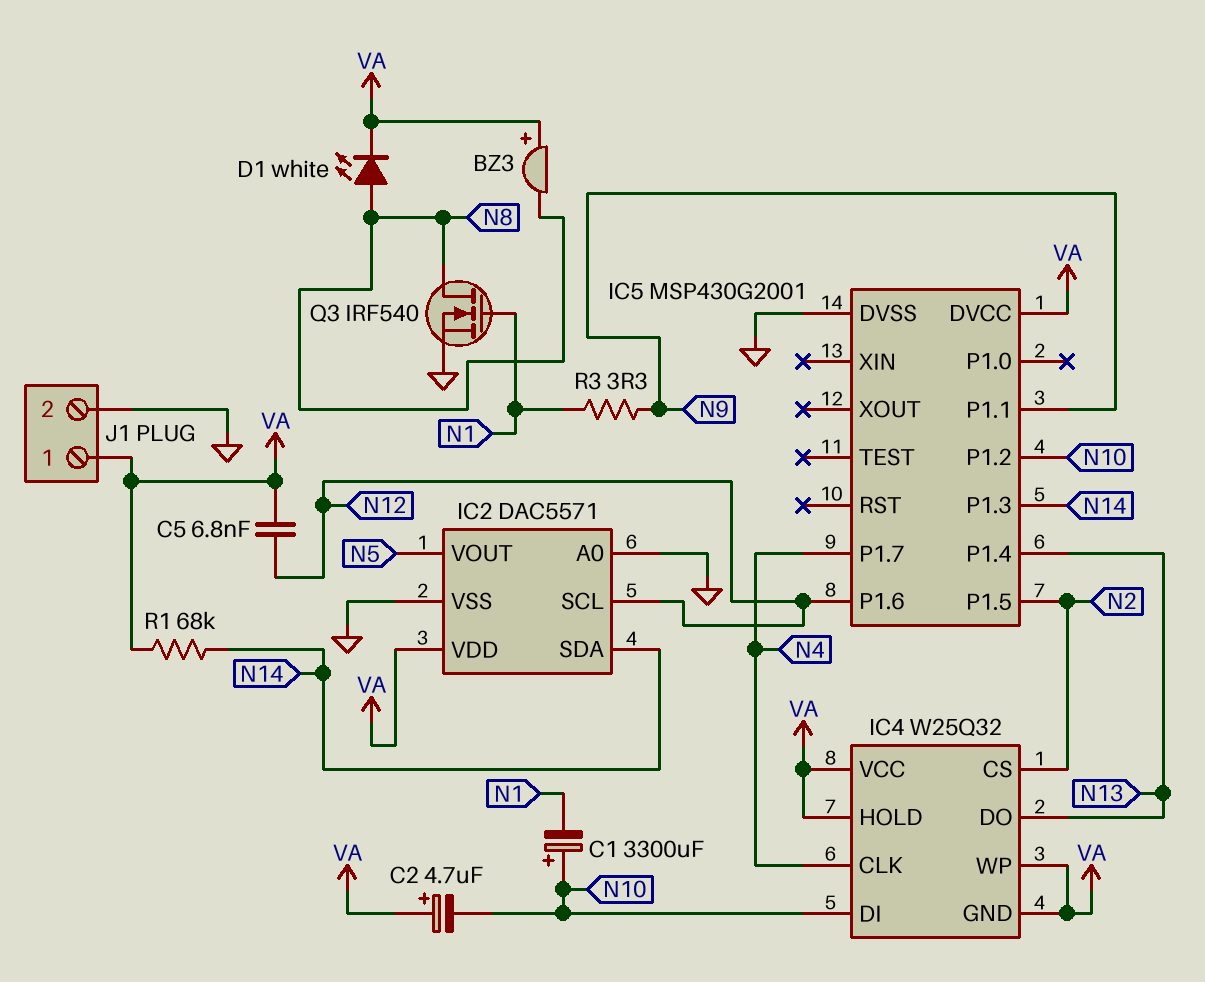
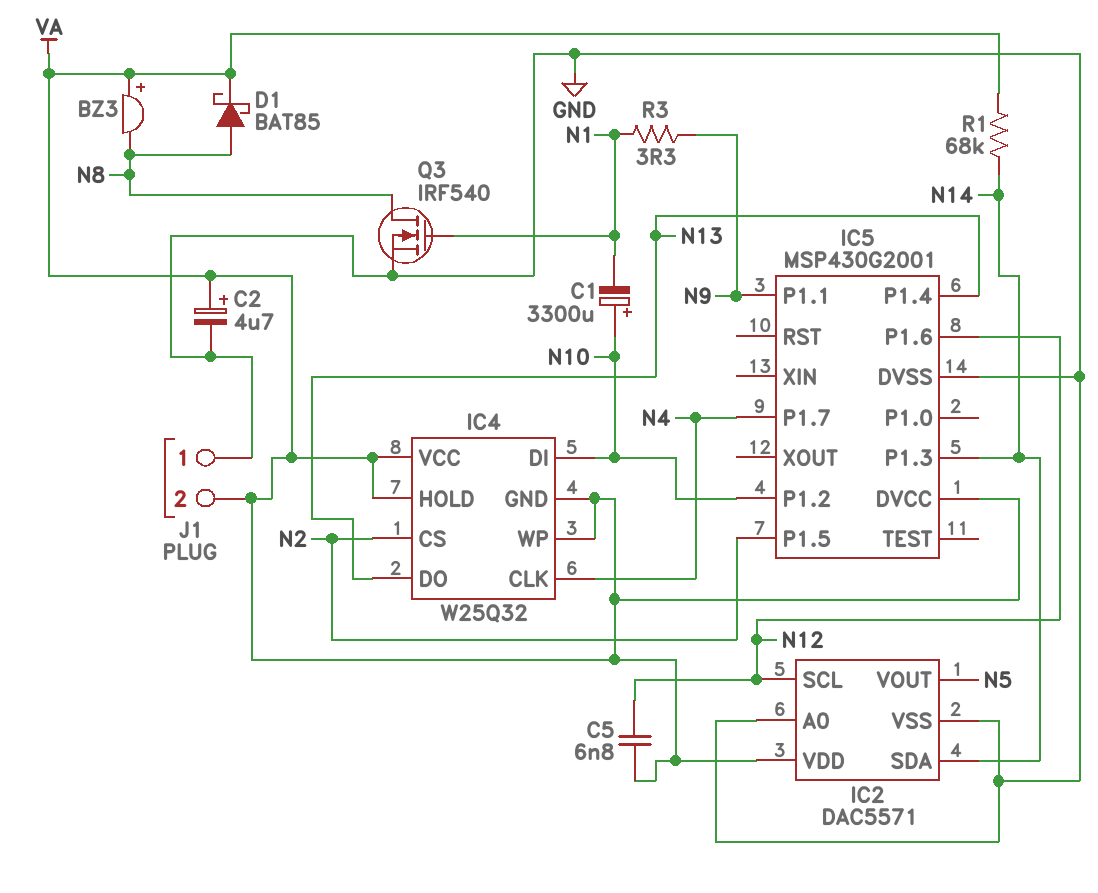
C2: 4.7uF (plus VA, minus N10) -> 4.7uF (plus VA, minus GND)
D1: LED white (A N8, K VA) -> schottky BAT85 (A N8, K VA)
J1 pin 1: VA -> GND
J1 pin 2: GND -> VA

